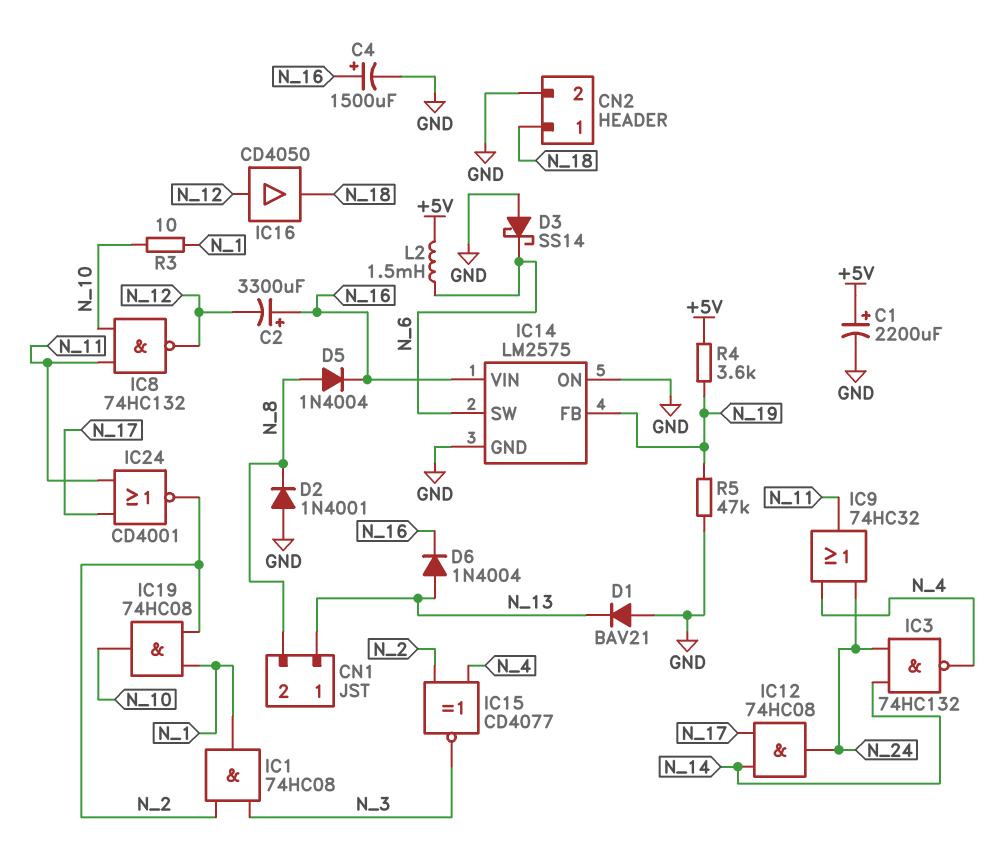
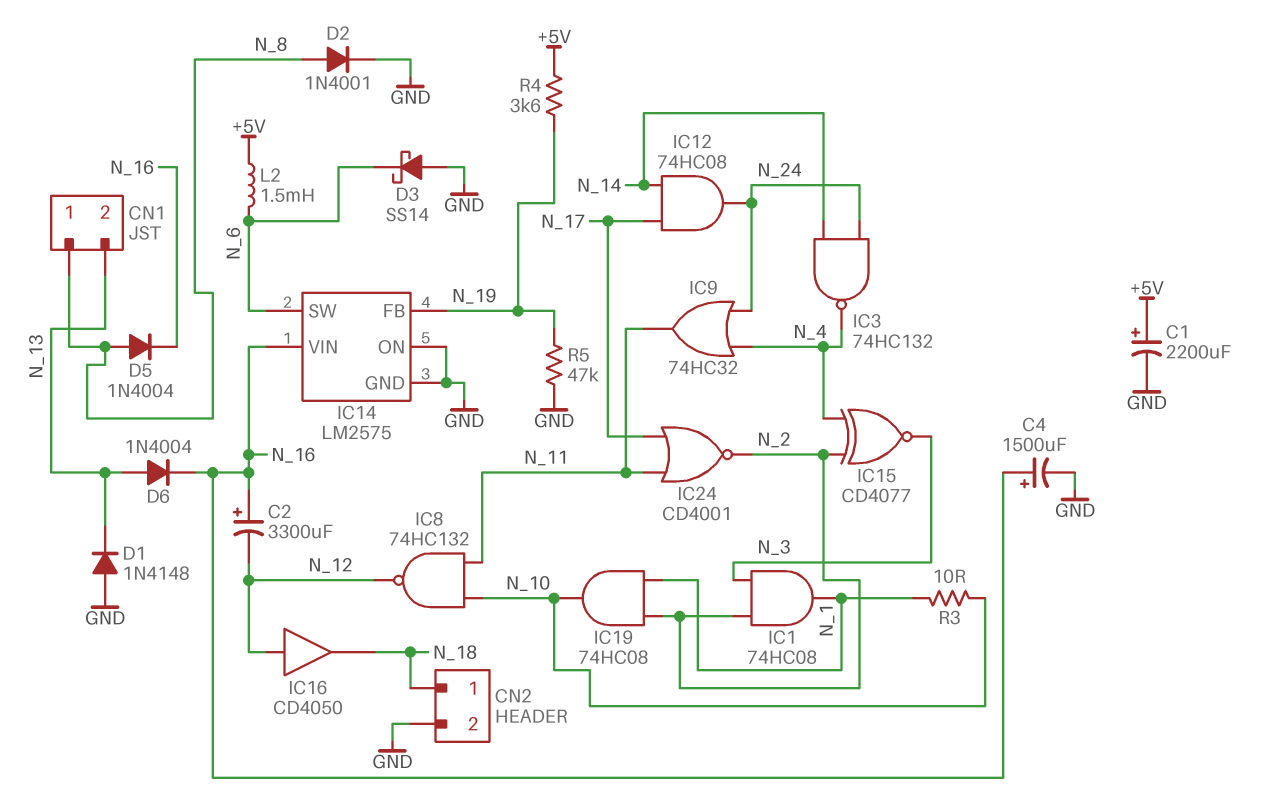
CN1 pin 1: N_13 -> N_8
CN1 pin 2: N_8 -> N_13
D1: diode BAV21 (A GND, K N_13) -> diode 1N4148 (A GND, K N_13)
D2: diode 1N4001 (A GND, K N_8) -> diode 1N4001 (A N_8, K GND)

